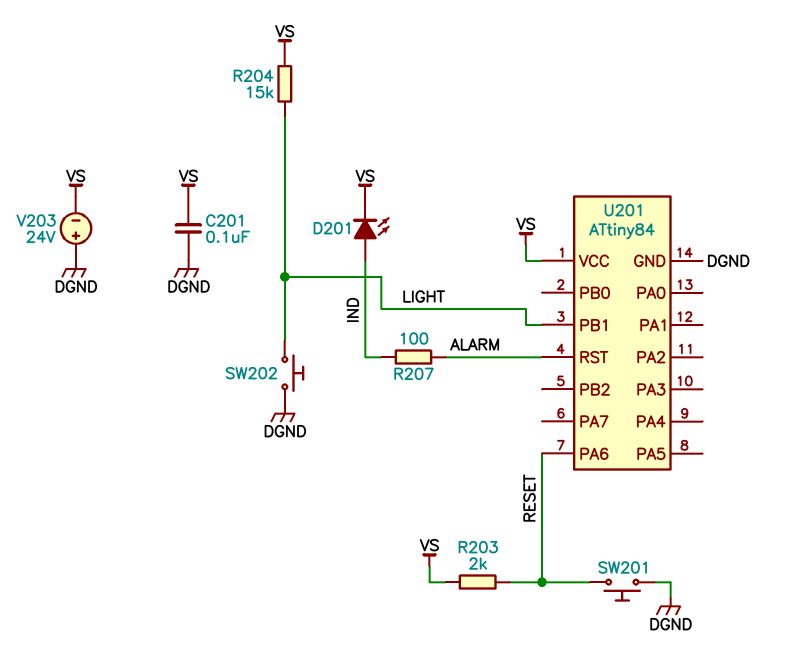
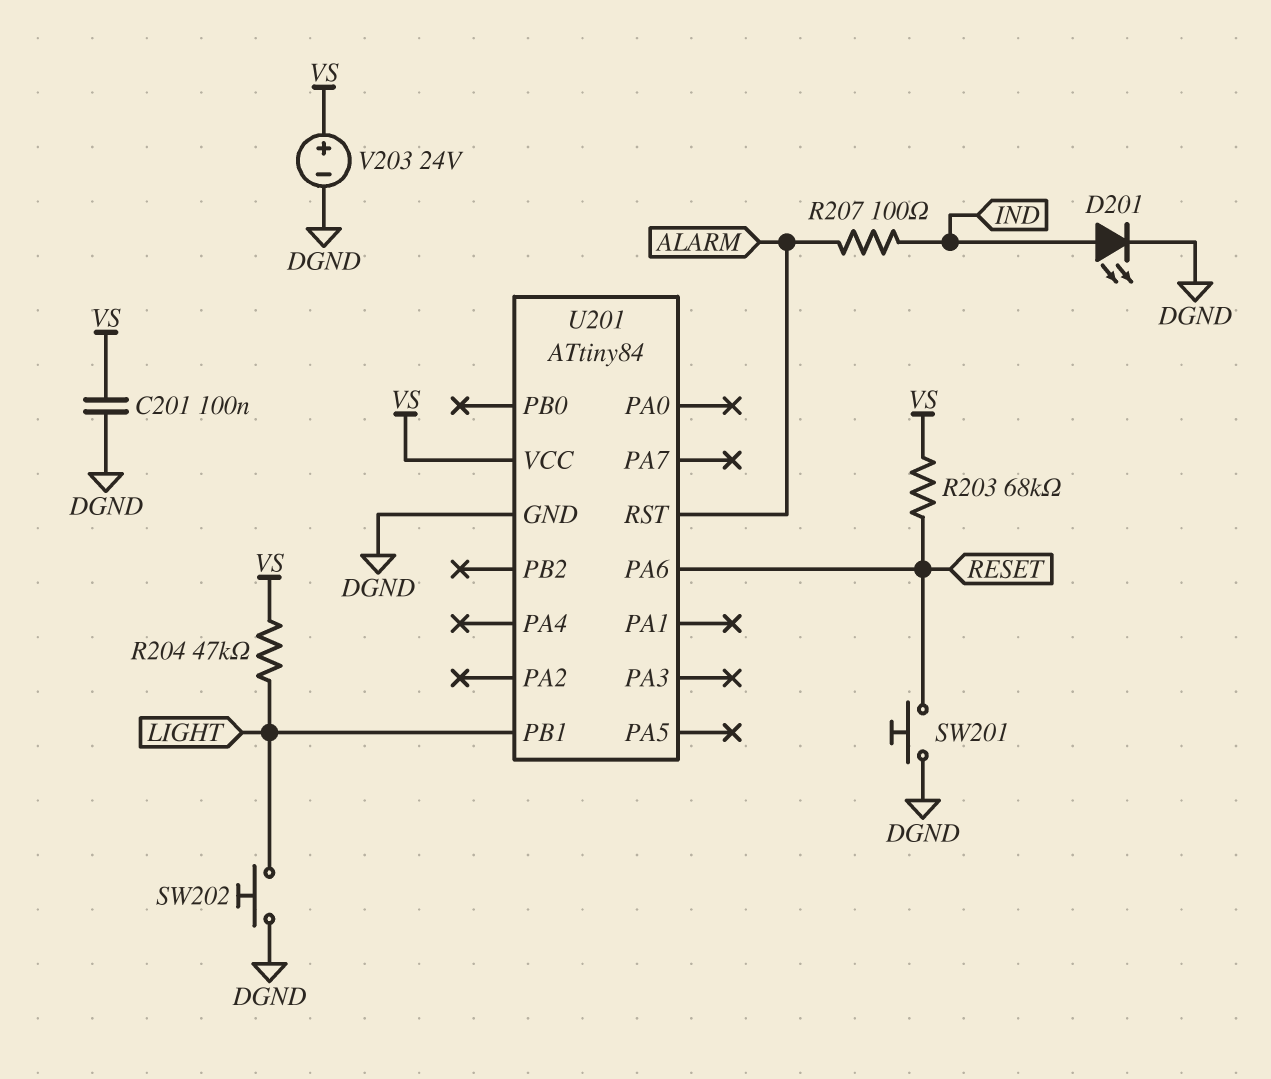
D201: LED (A IND, K VS) -> LED (A IND, K DGND)
R203: 2k (RESET, VS) -> 68k (RESET, VS)
R204: 15k (LIGHT, VS) -> 47k (LIGHT, VS)
V203: 24V (plus DGND, minus VS) -> 24V (plus VS, minus DGND)

